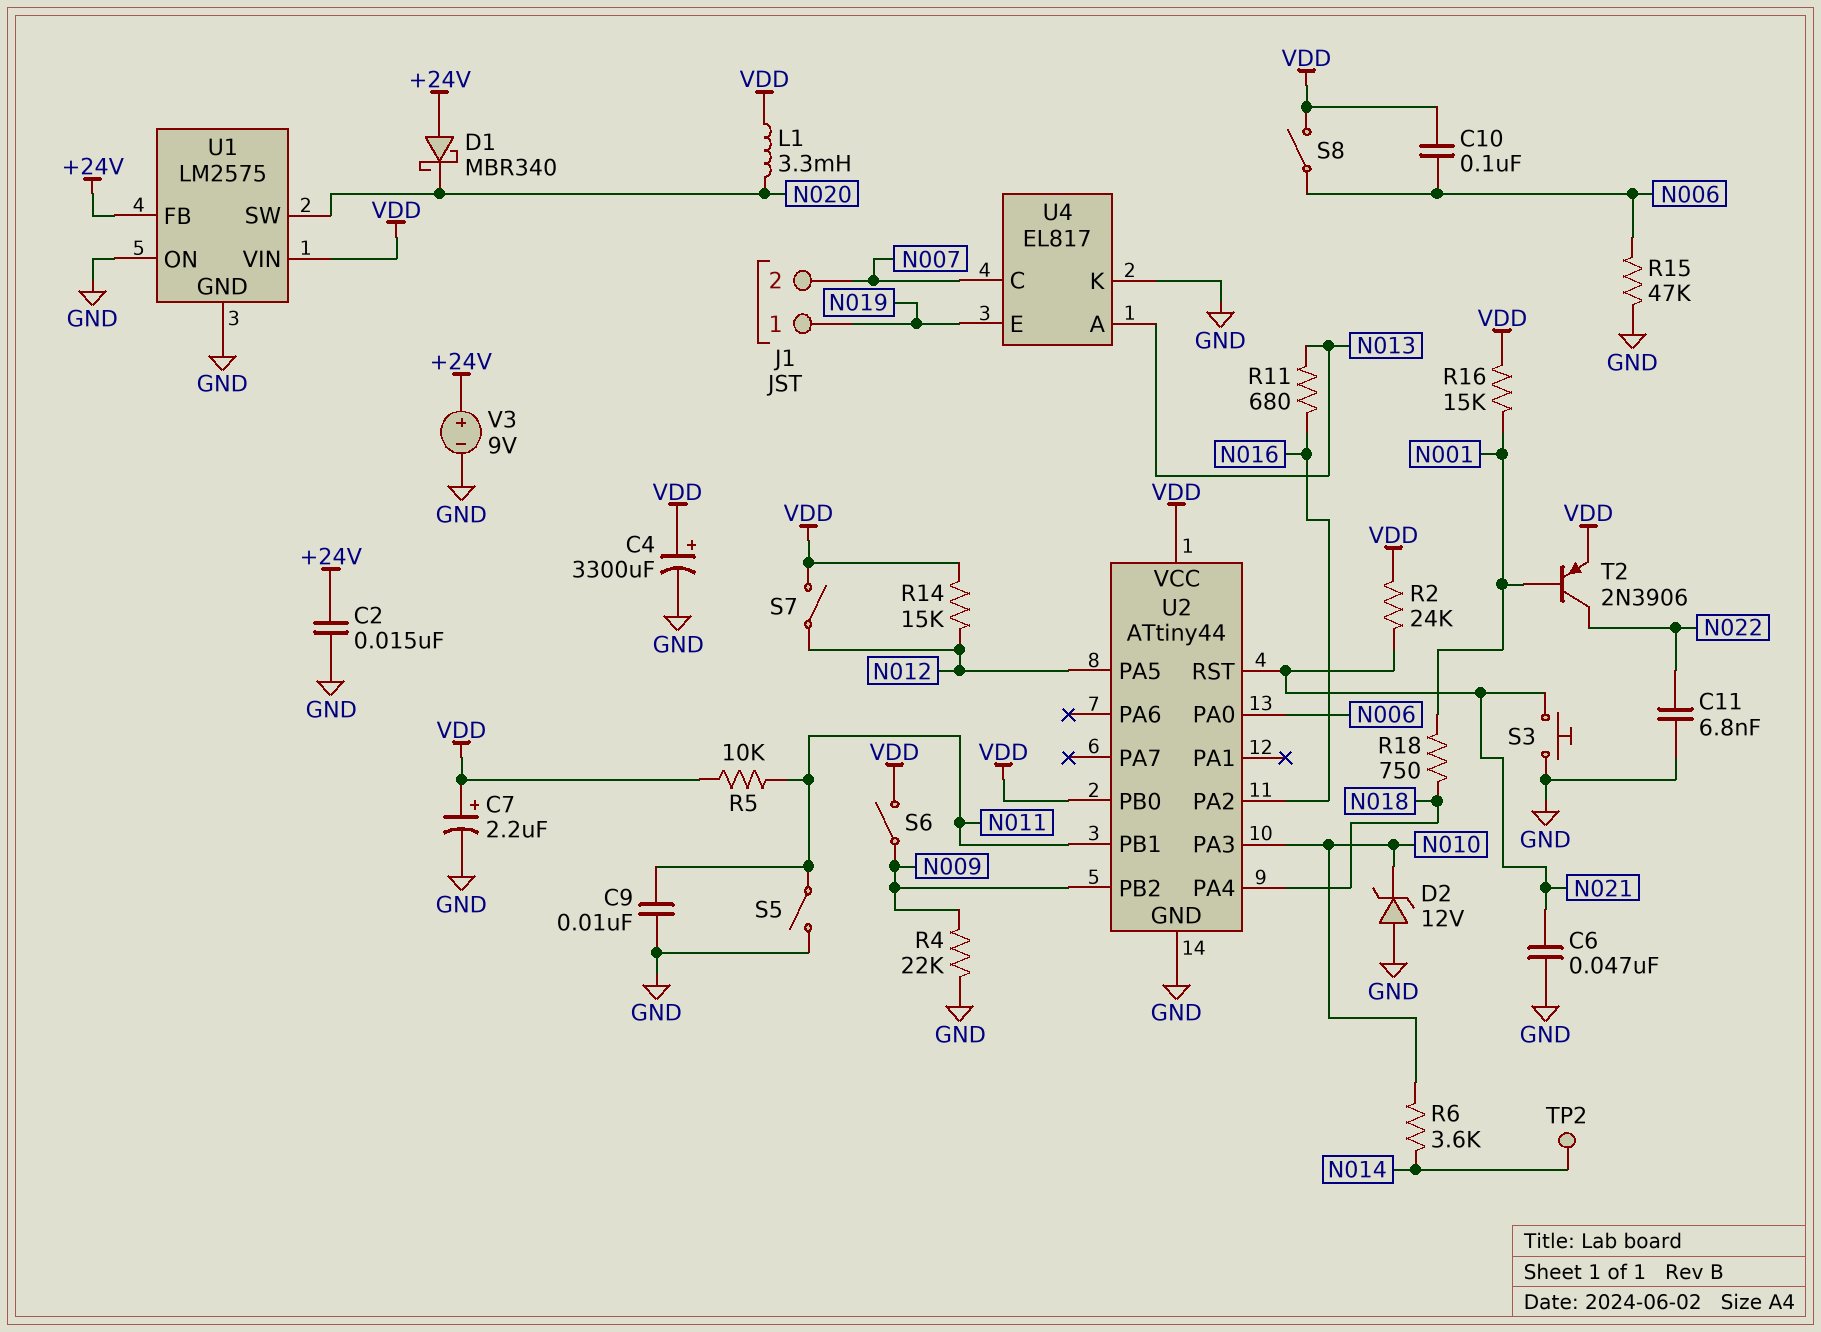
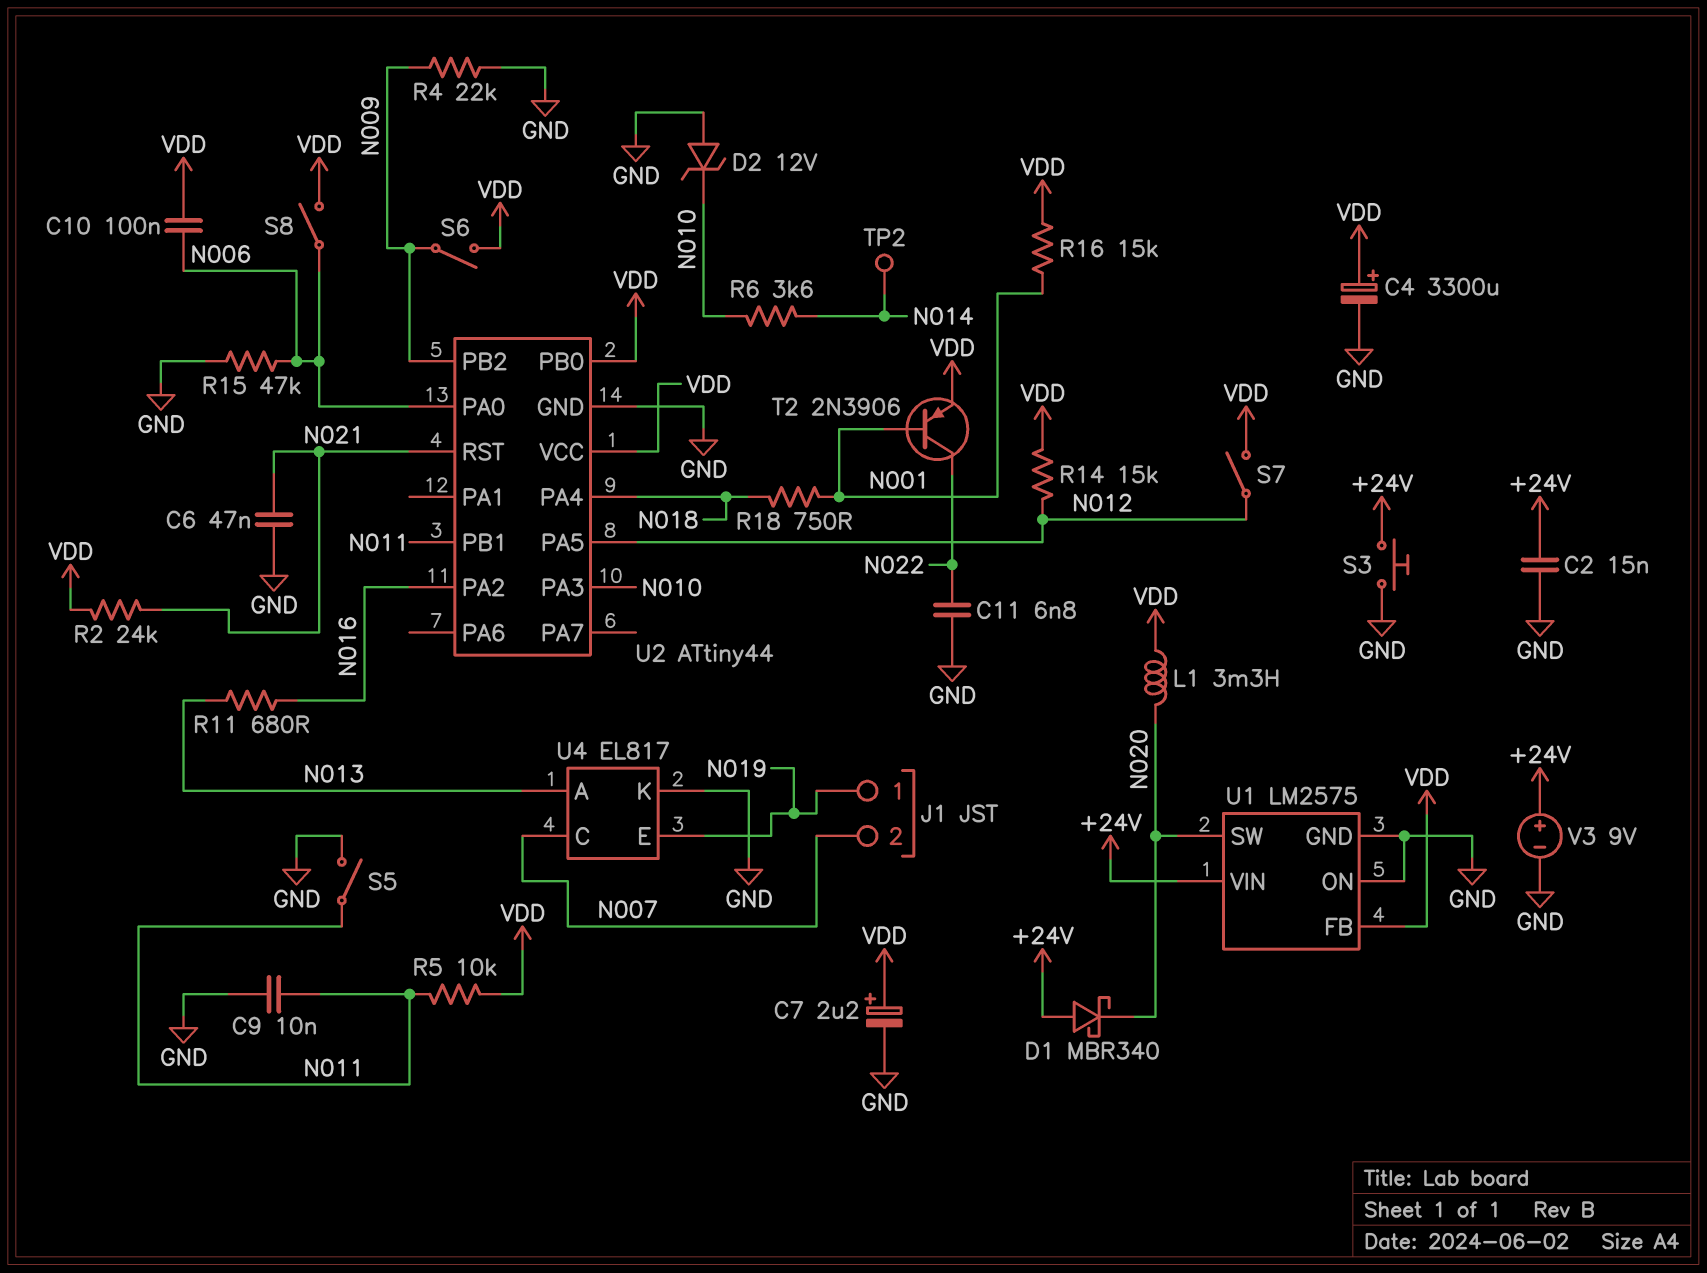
S3: button (GND, N021) -> button (+24V, GND)
U1 pin FB: +24V -> VDD
U1 pin VIN: VDD -> +24V

